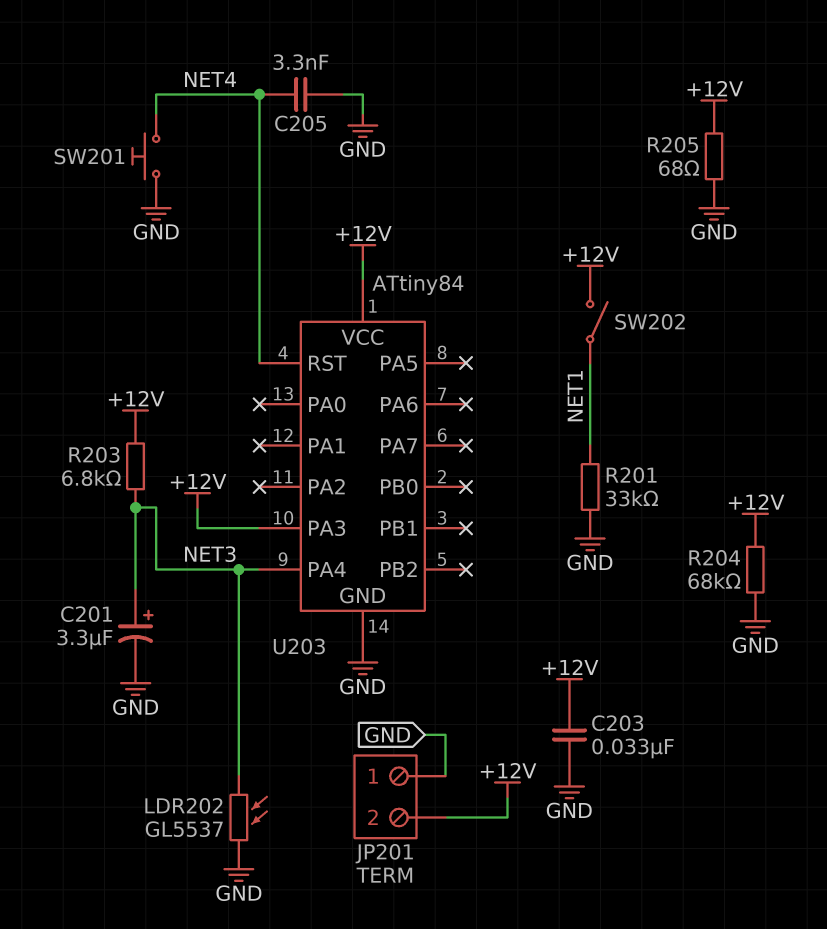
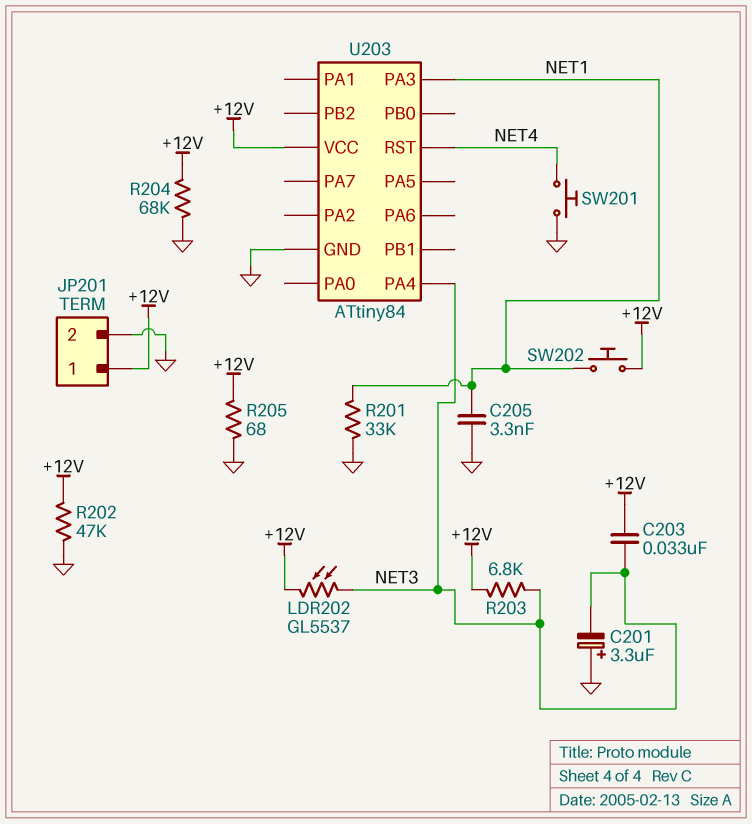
C201: 3.3uF (plus NET3, minus GND) -> 3.3uF (plus GND, minus NET3)
C203: 33nF (+12V, GND) -> 33nF (+12V, NET3)
C205: 3.3nF (GND, NET4) -> 3.3nF (GND, NET1)
JP201 pin 1: GND -> +12V
JP201 pin 2: +12V -> GND
LDR202: GL5537 (GND, NET3) -> GL5537 (+12V, NET3)
R202: none -> 47k (+12V, GND)
SW202: switch (+12V, NET1) -> button (+12V, NET1)
U203 pin PA3: +12V -> NET1

